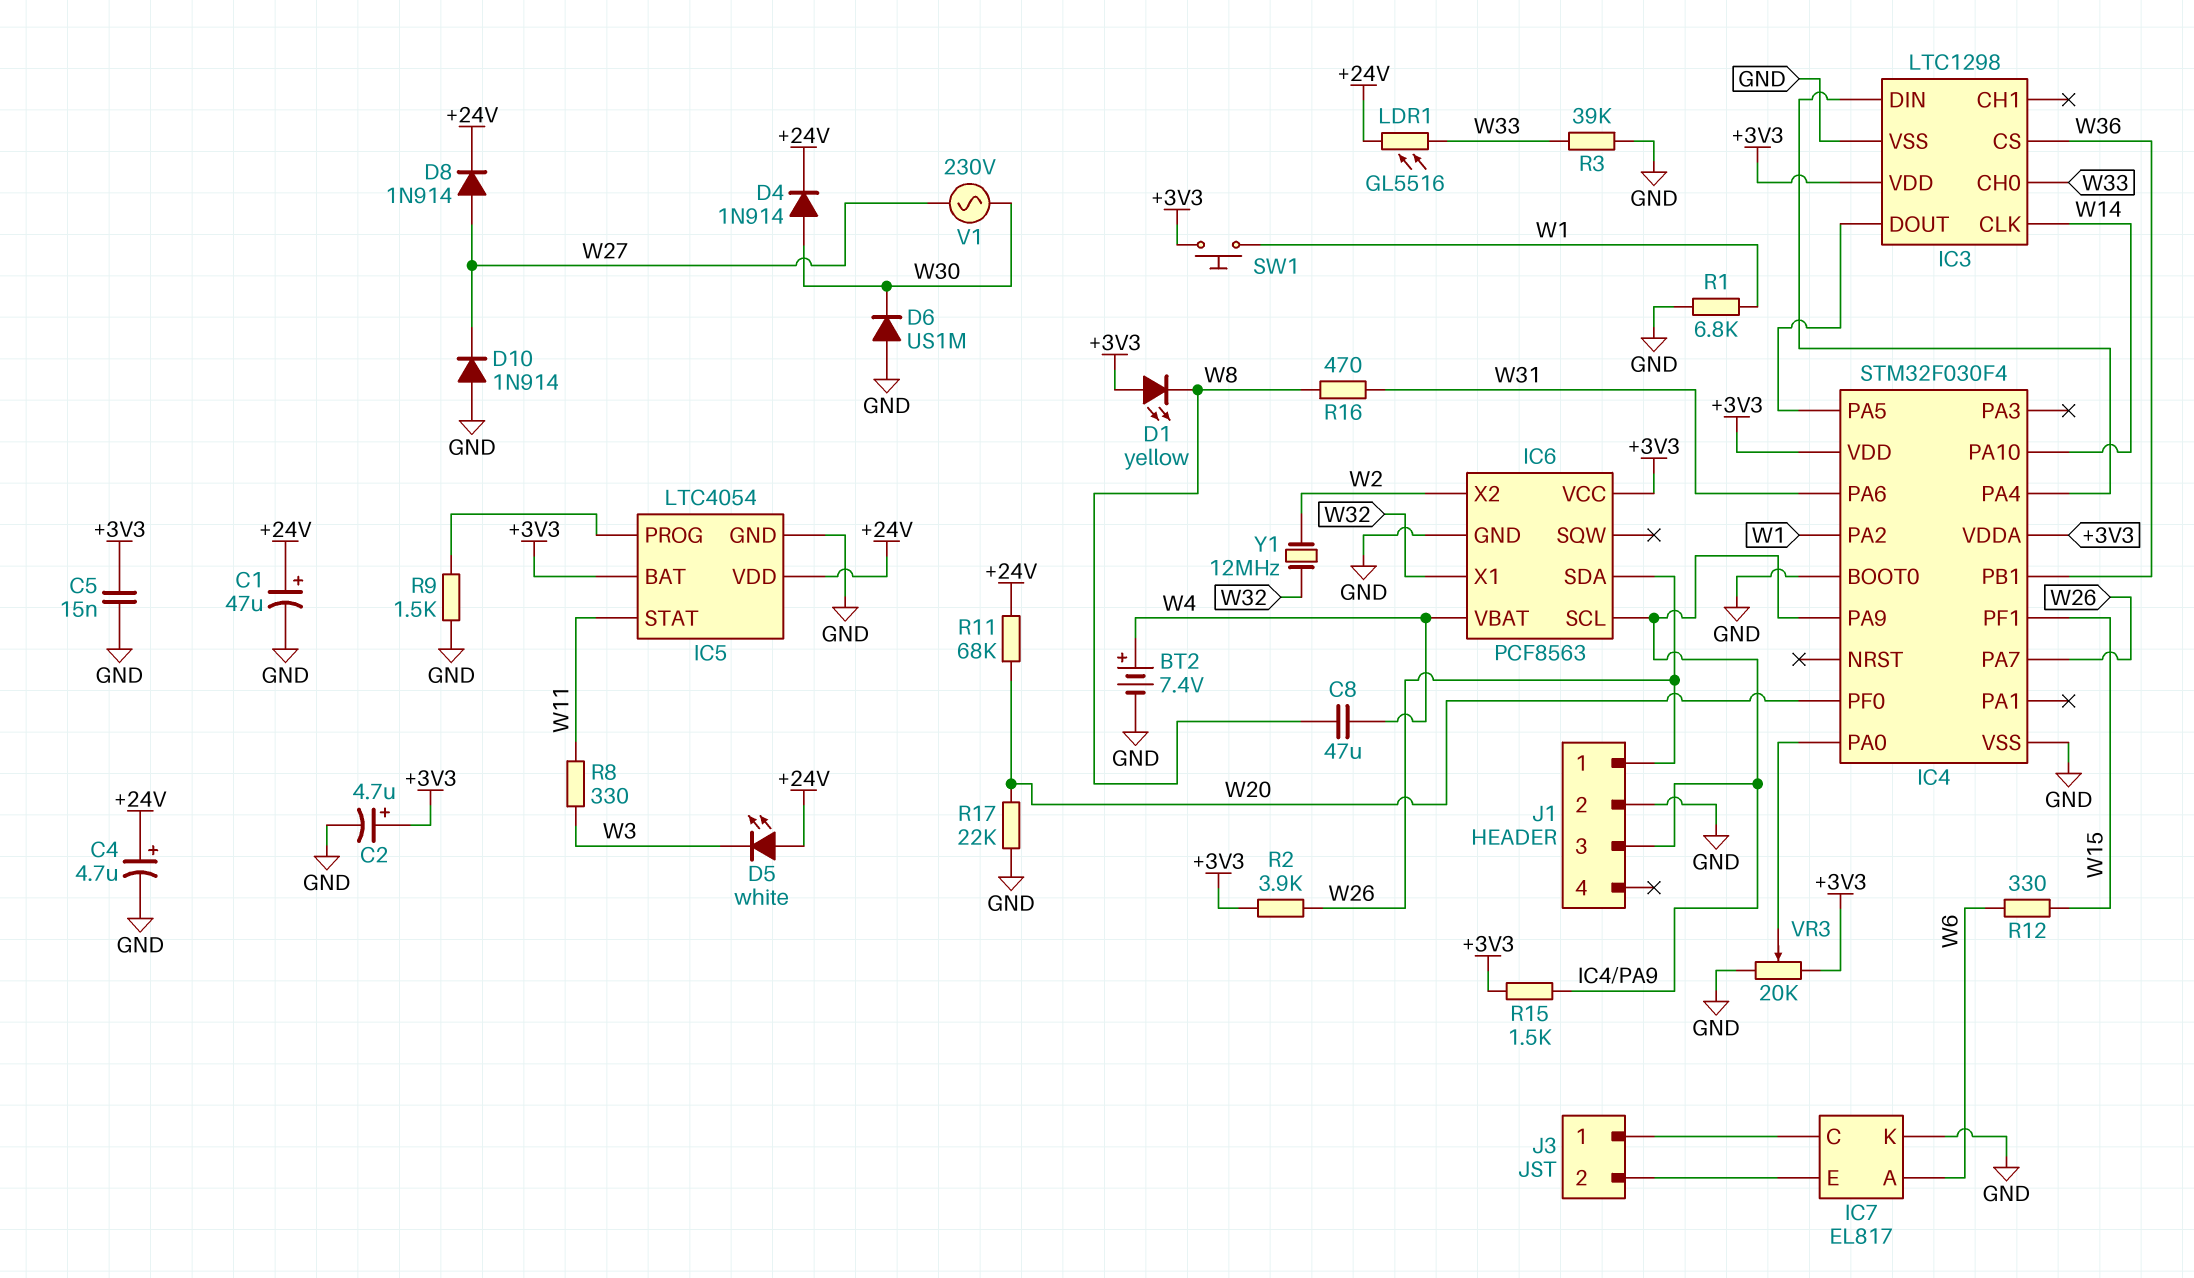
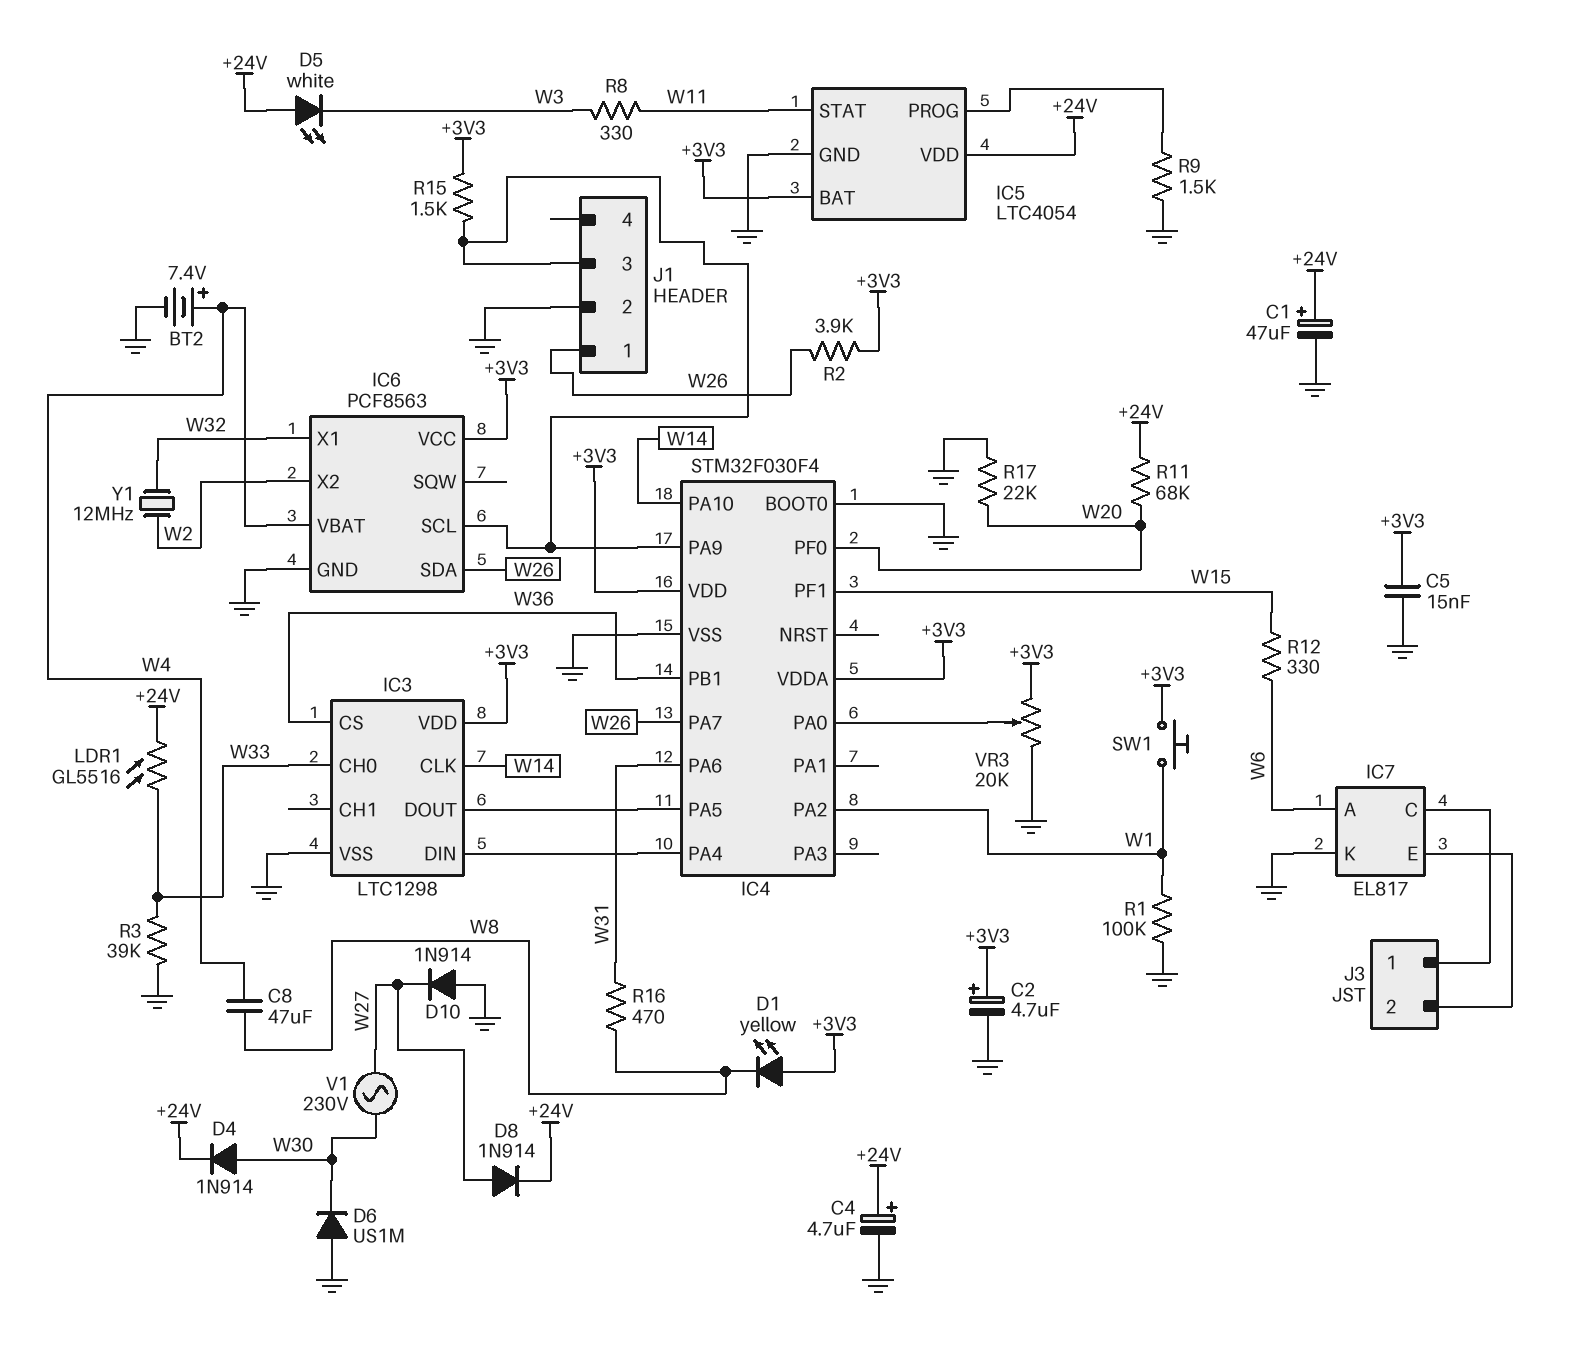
R1: 6.8k (GND, W1) -> 100k (GND, W1)

